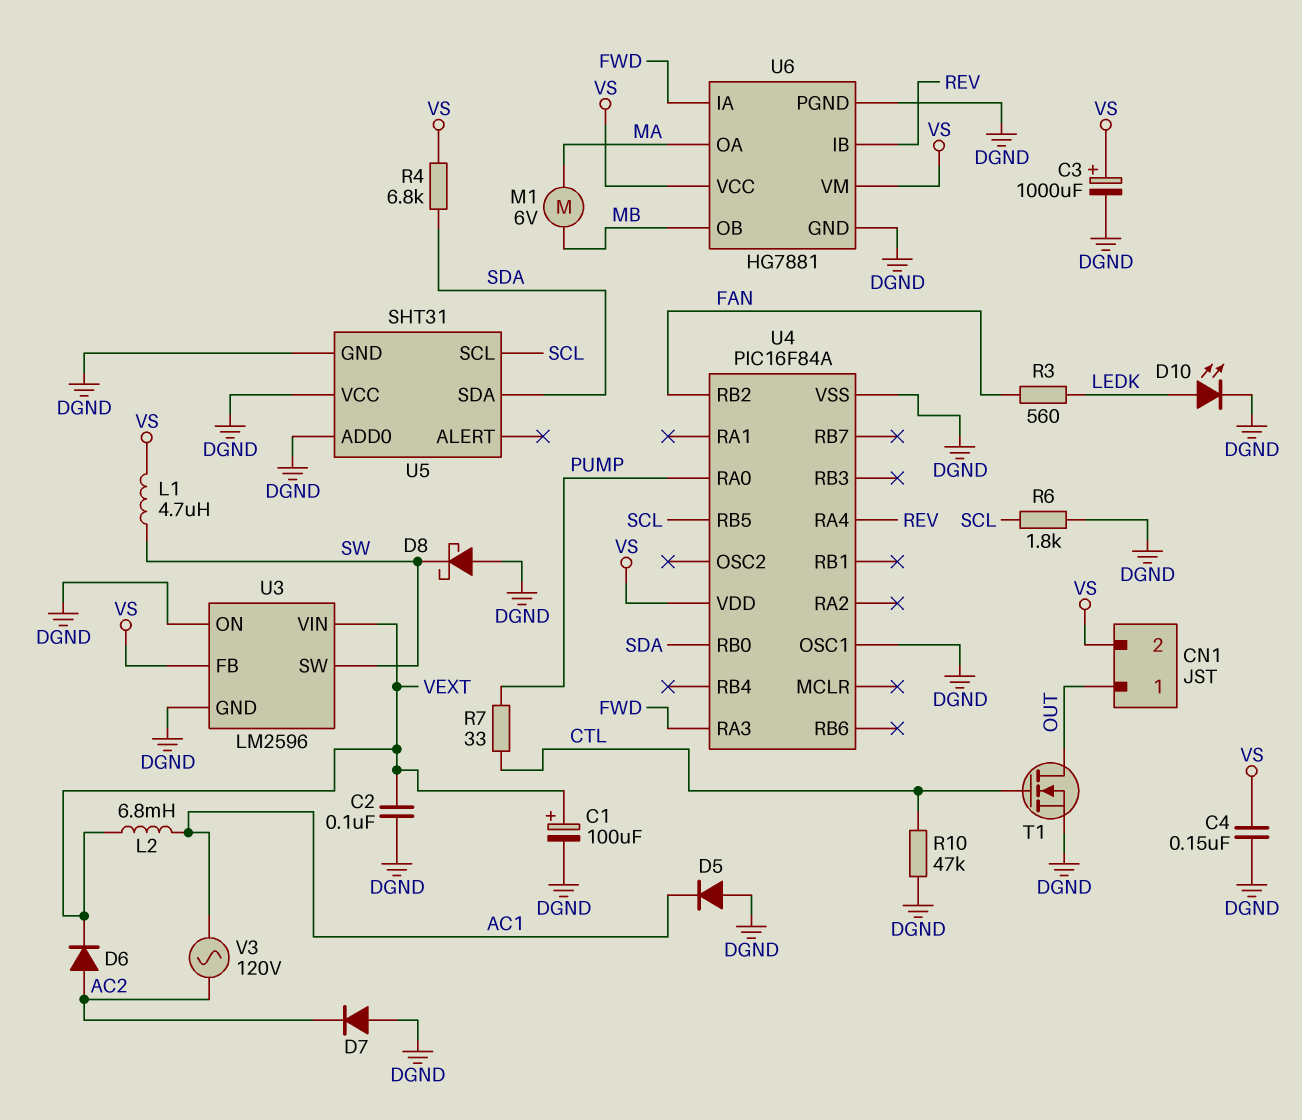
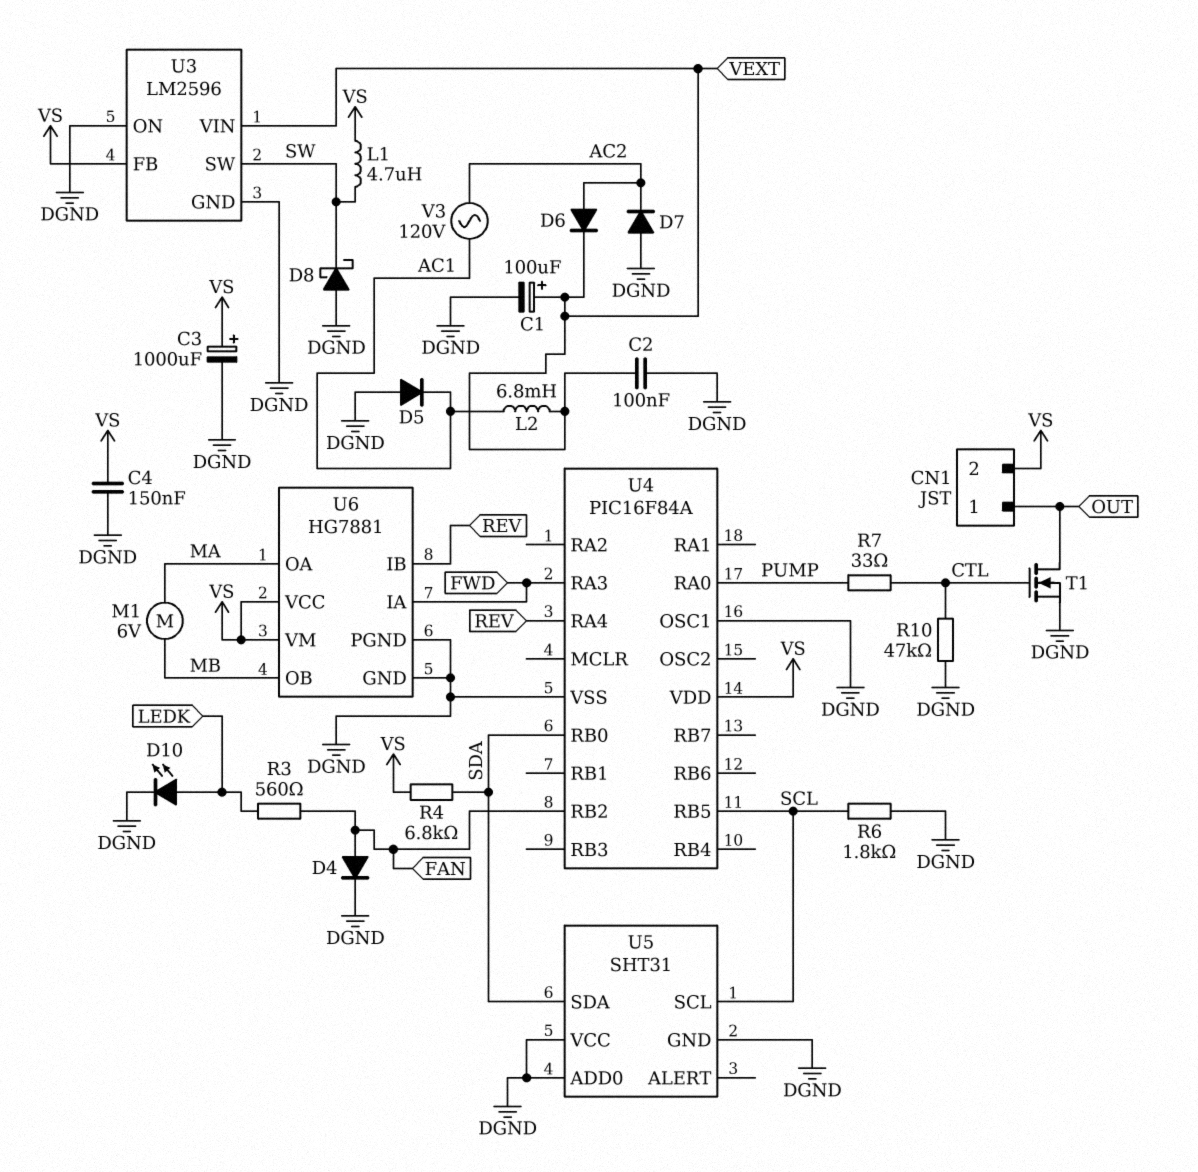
D4: none -> diode (A FAN, K DGND)

